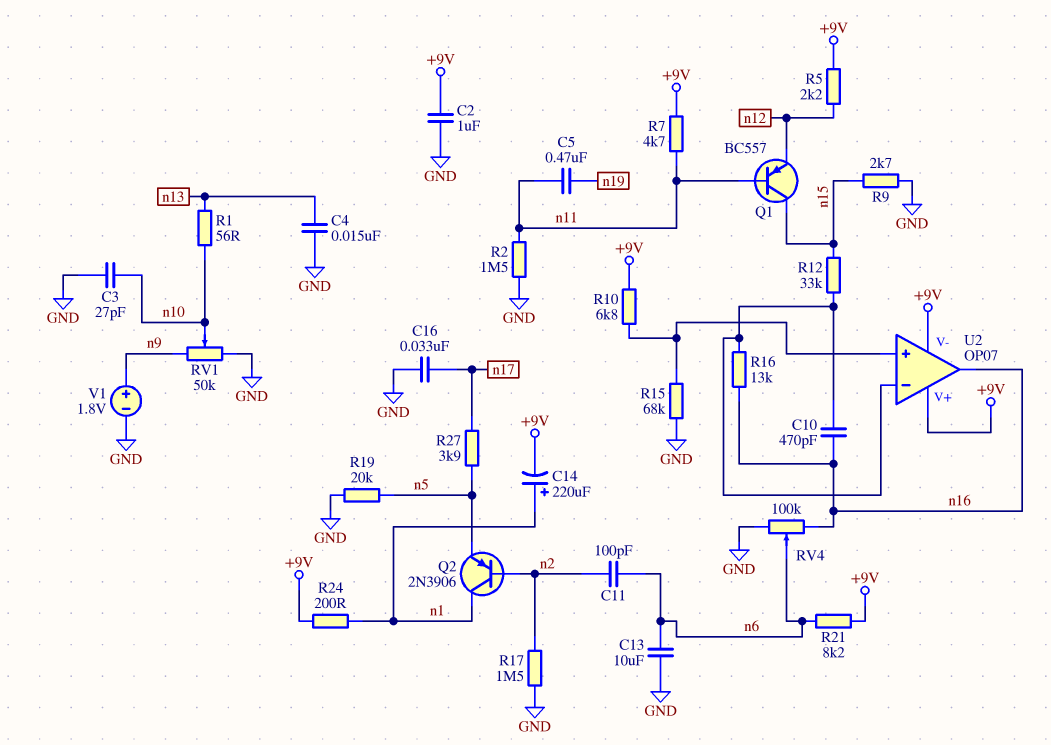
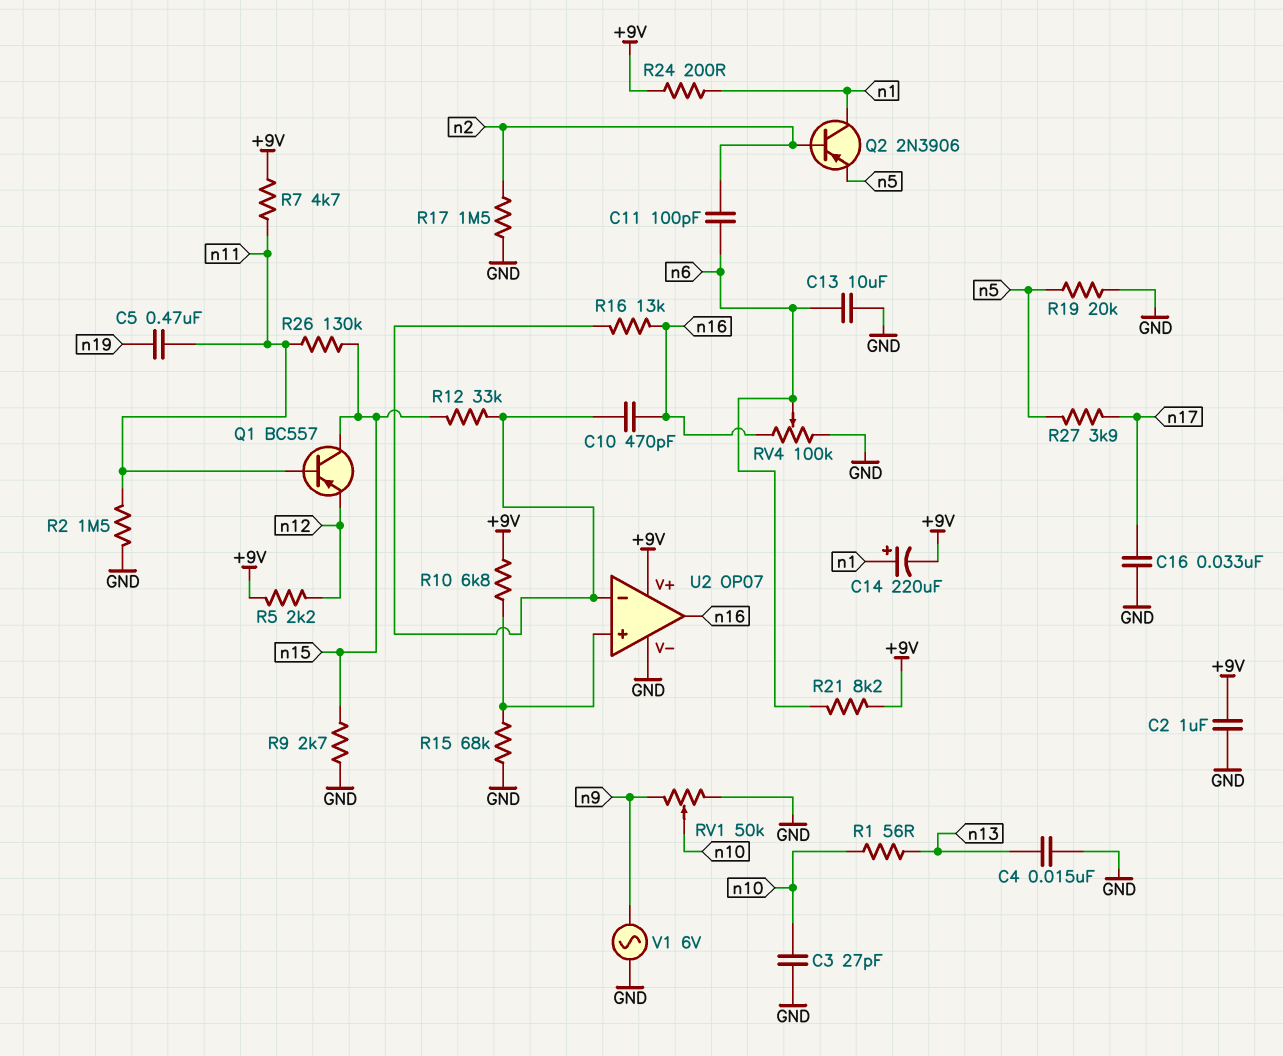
R26: none -> 130k (n11, n15)
U2 pin V-: +9V -> GND
V1: 1.8V (plus n9, minus GND) -> AC 6V (GND, n9)

